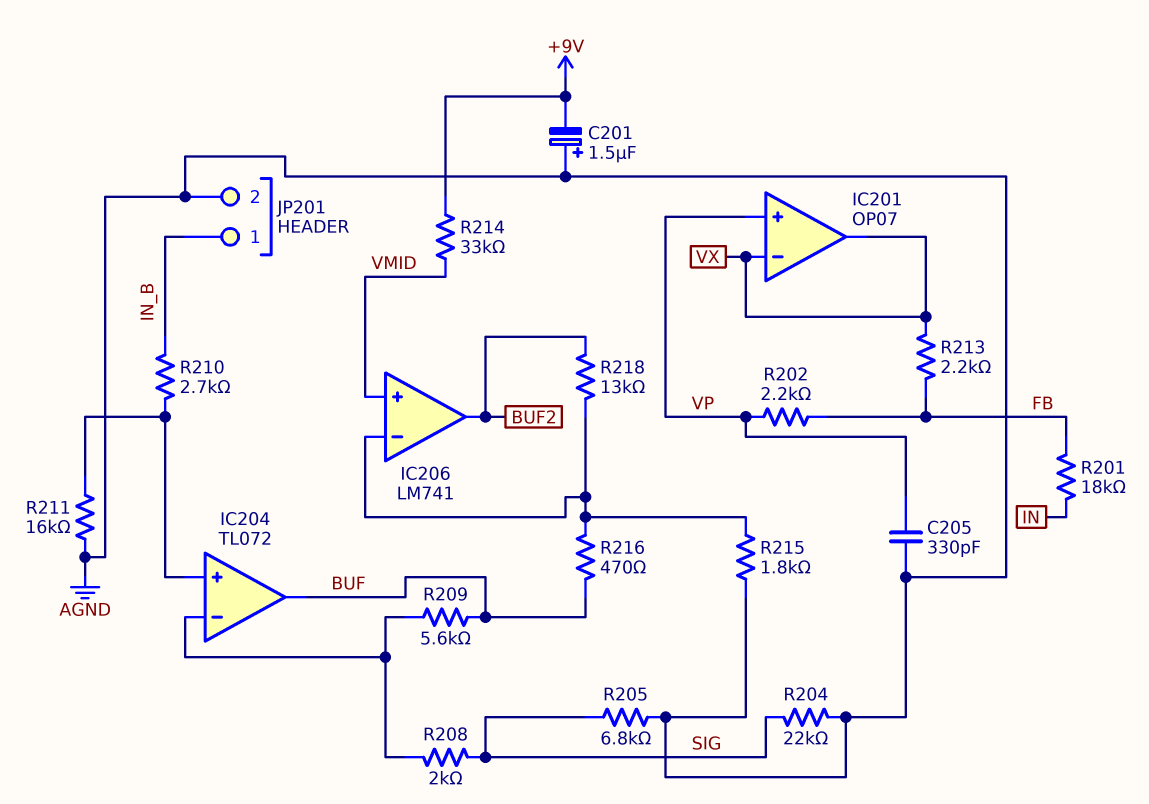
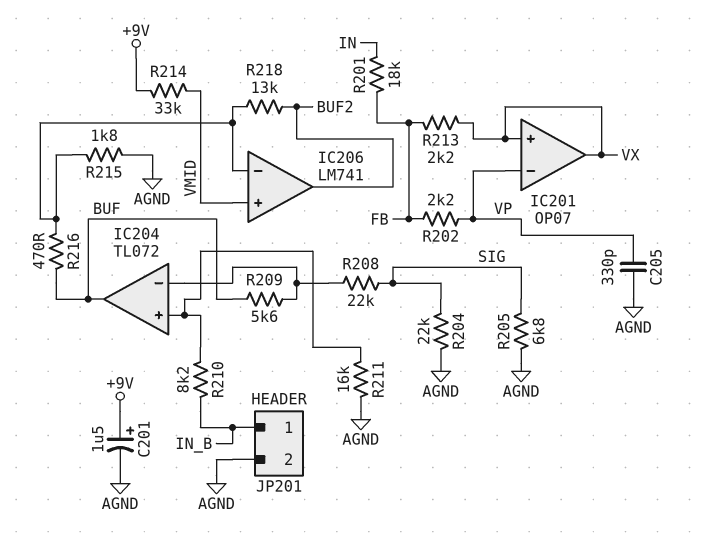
C201: 1.5uF (plus AGND, minus +9V) -> 1.5uF (plus +9V, minus AGND)
IC201 pin in+: VP -> VX
IC201 pin in-: VX -> VP
R208: 2k (IC204/in-, SIG) -> 22k (IC204/in-, SIG)
R210: 2.7k (IC204/in+, IN_B) -> 8.2k (IC204/in+, IN_B)

